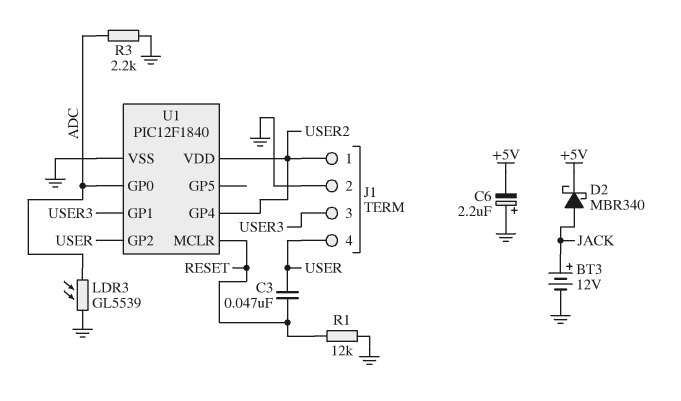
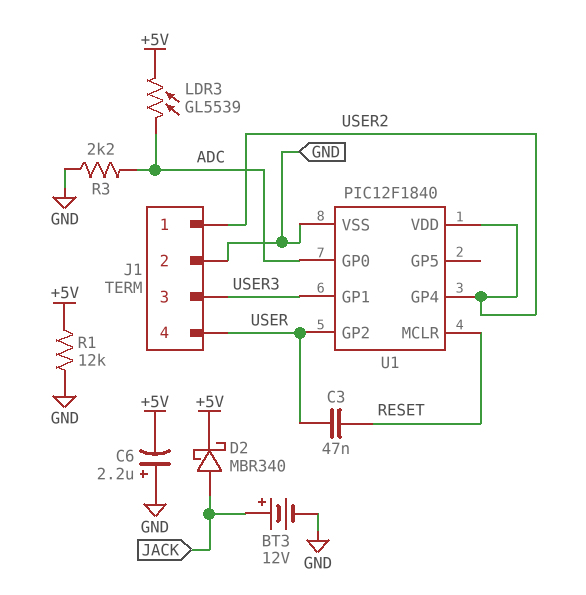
LDR3: GL5539 (ADC, GND) -> GL5539 (+5V, ADC)
R1: 12k (GND, RESET) -> 12k (+5V, GND)

